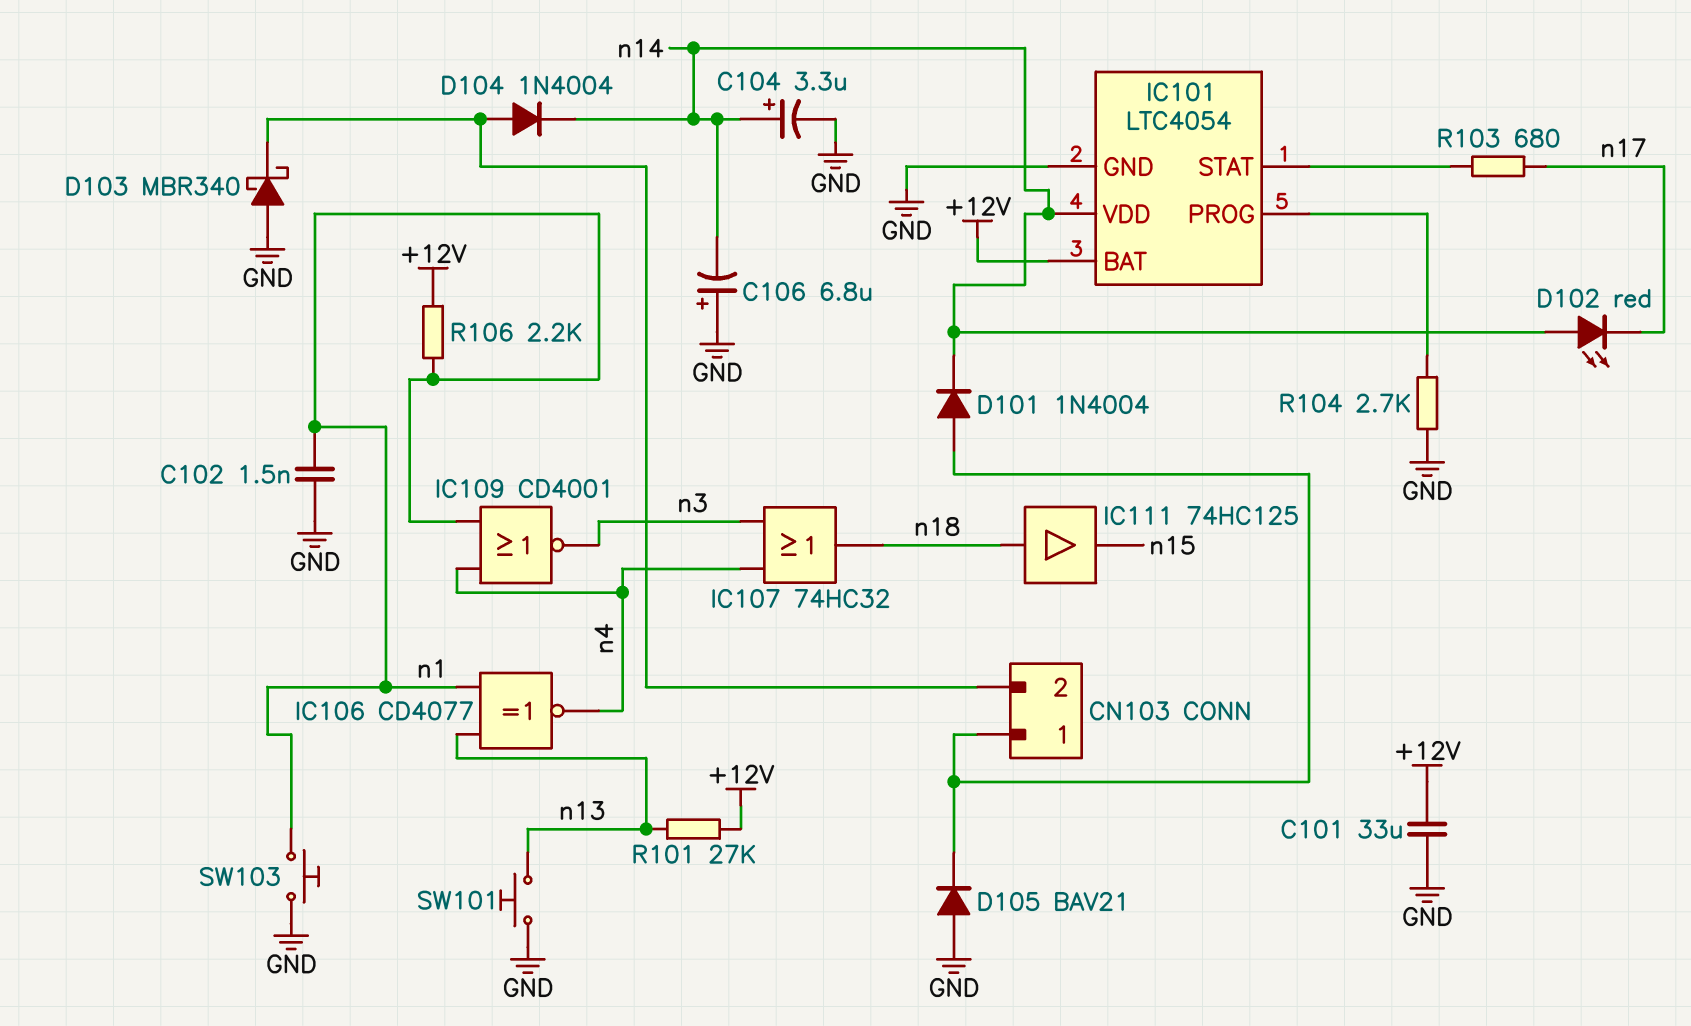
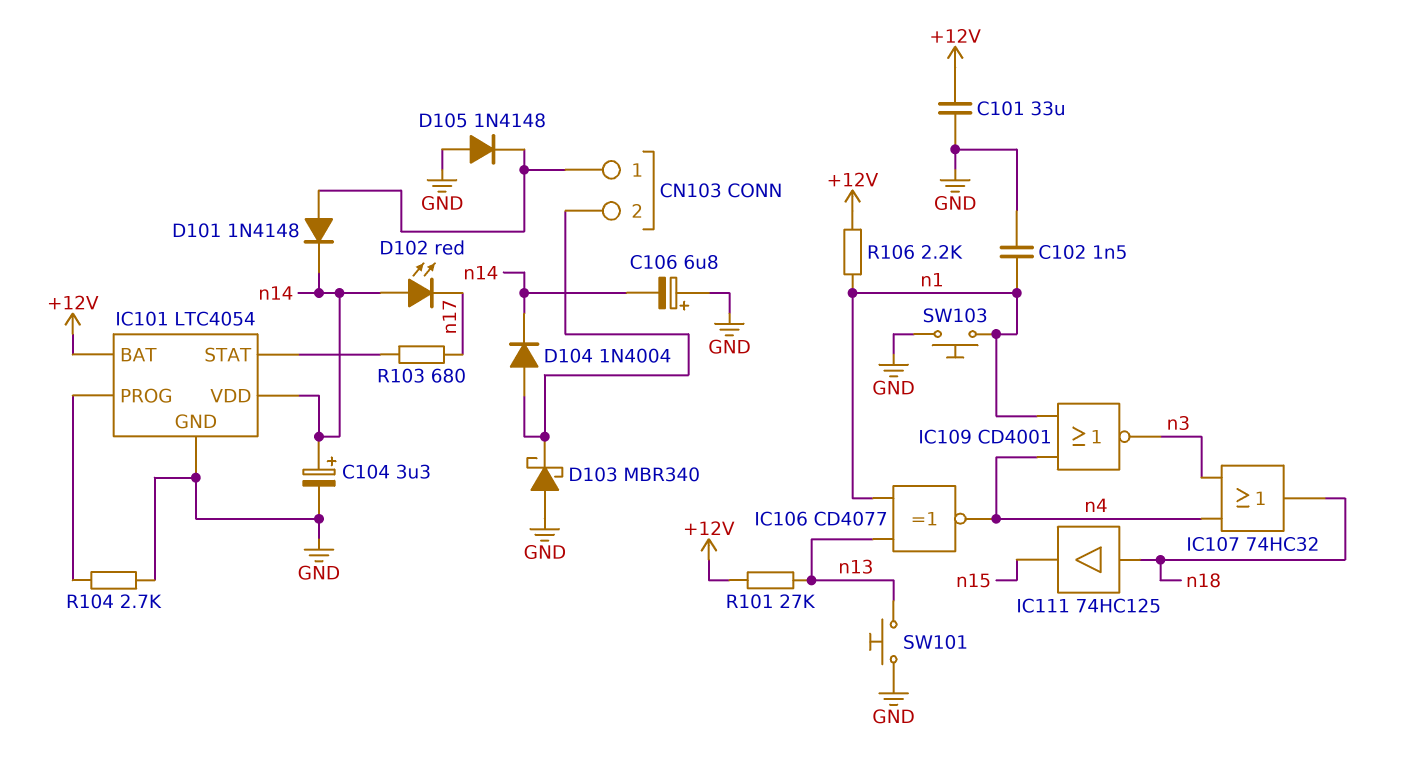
D101: diode 1N4004 (A CN103/1, K n14) -> diode 1N4148 (A CN103/1, K n14)
D105: diode BAV21 (A GND, K CN103/1) -> diode 1N4148 (A GND, K CN103/1)

